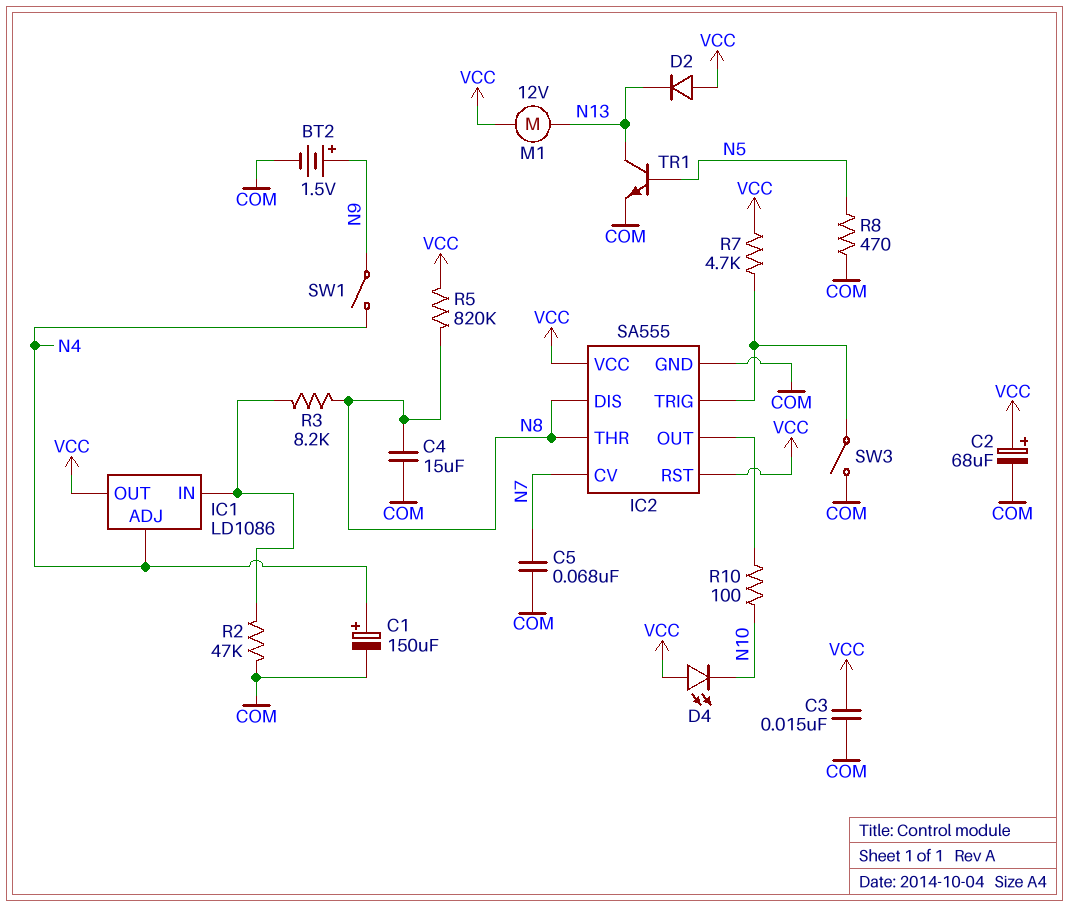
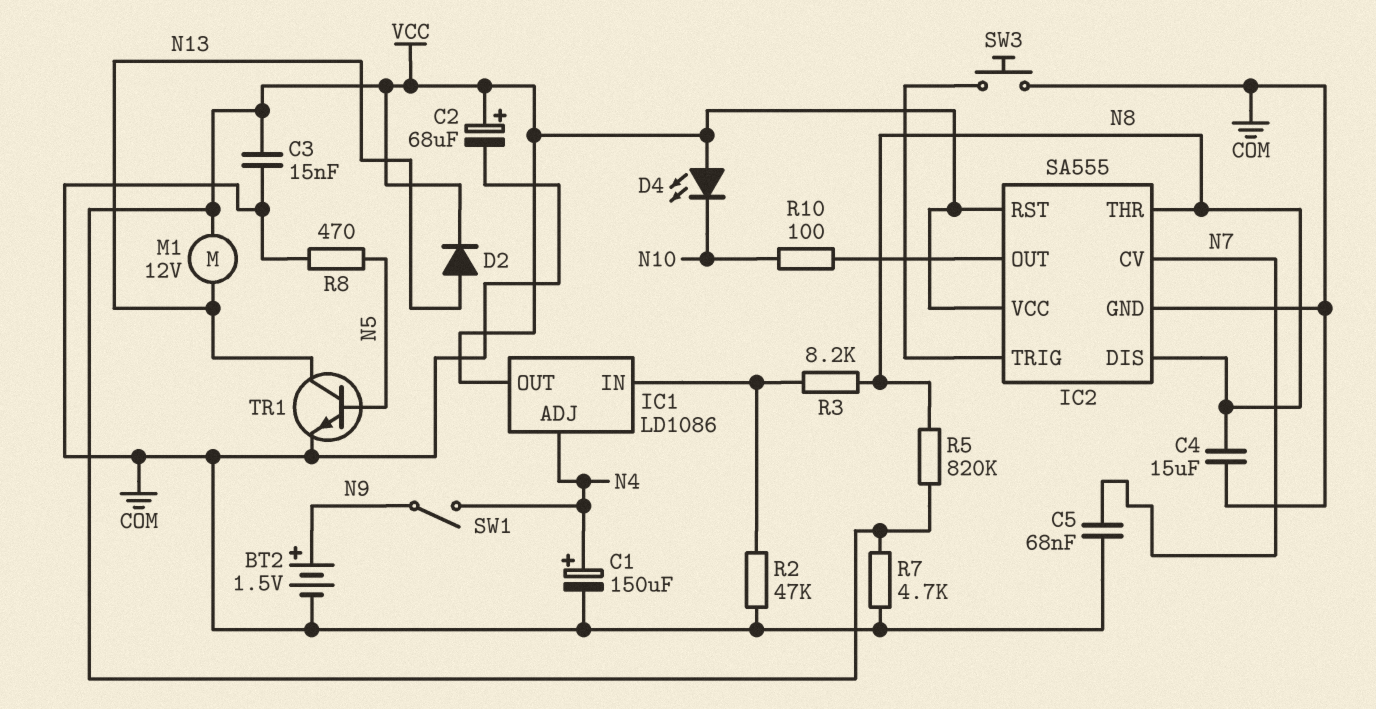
D2: diode (A VCC, K N13) -> diode (A N13, K VCC)
R7: 4.7k (IC2/TRIG, VCC) -> 4.7k (COM, VCC)
SW3: switch (COM, IC2/TRIG) -> button (COM, IC2/TRIG)

